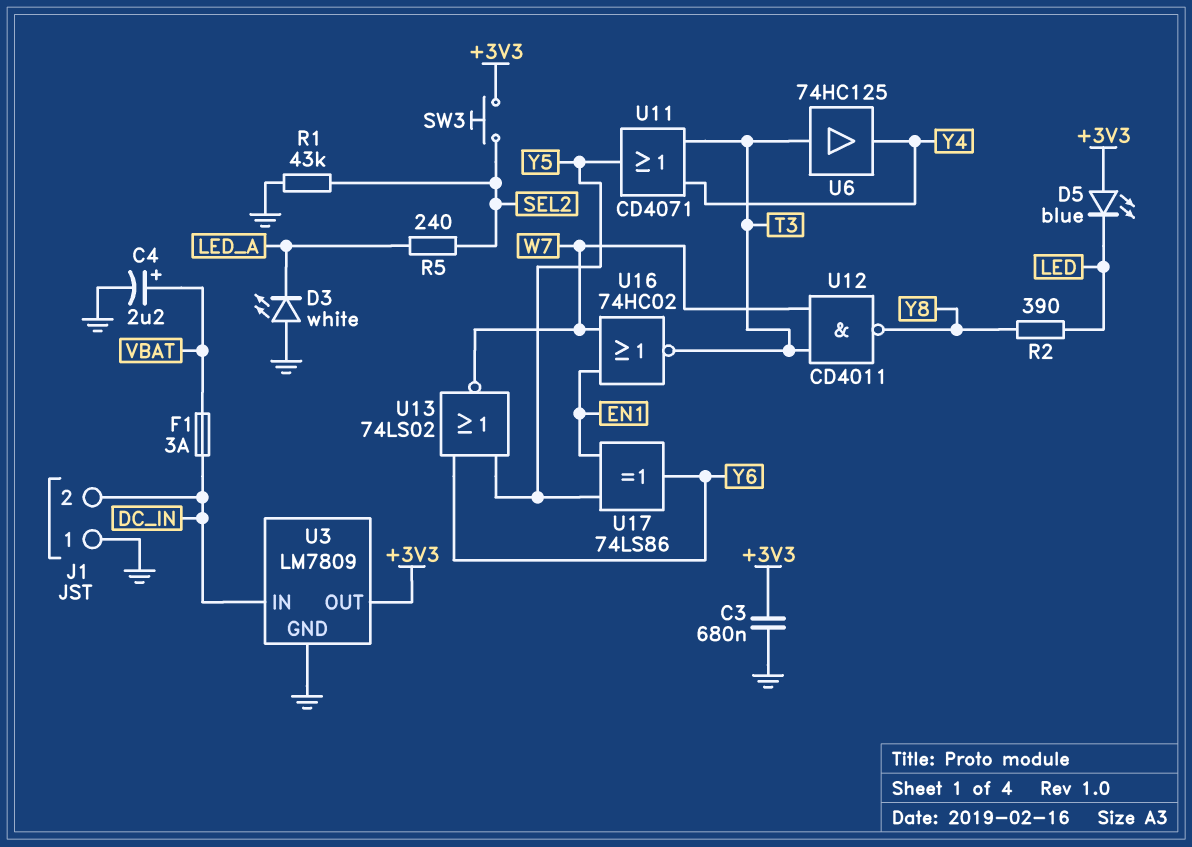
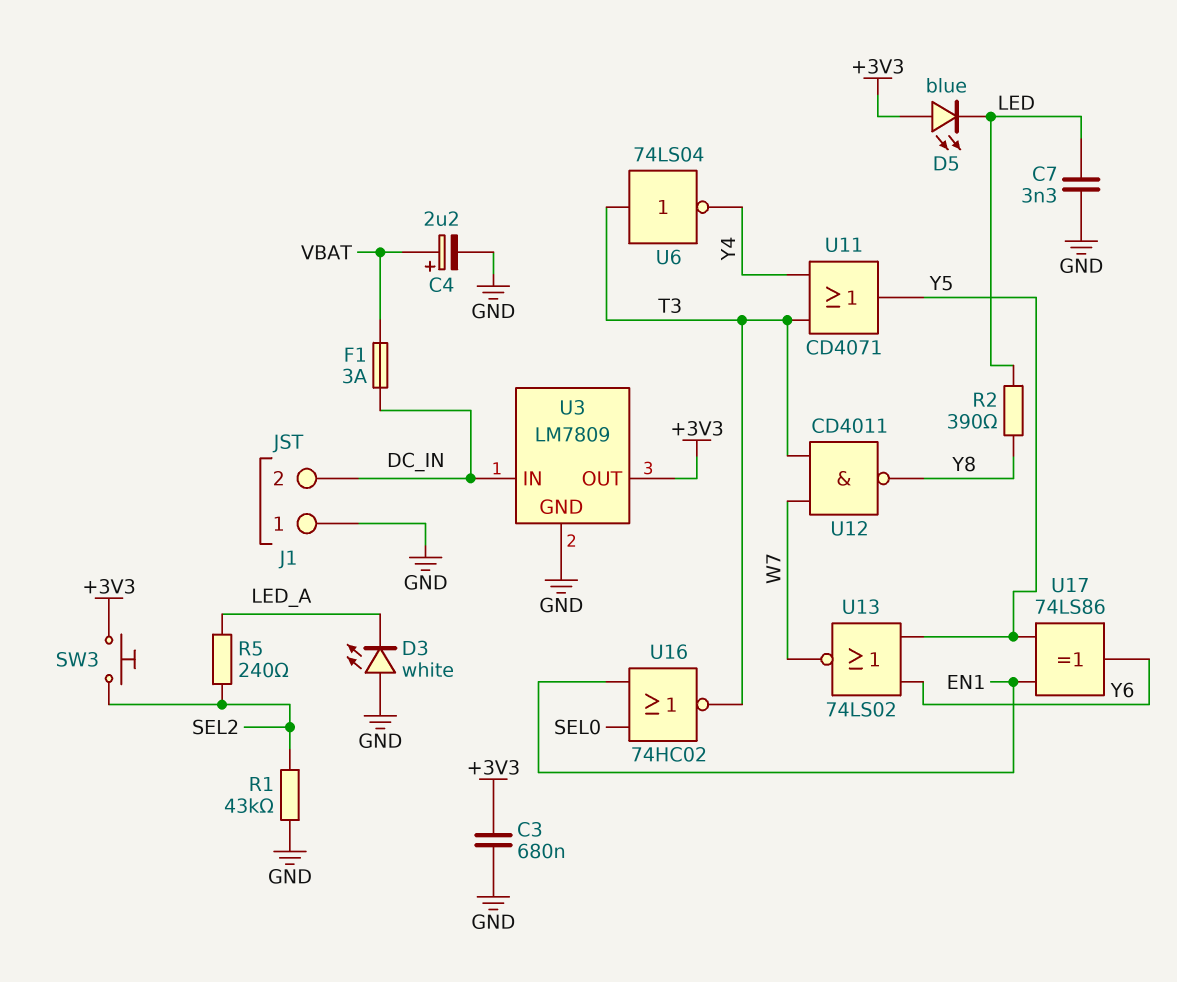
C7: none -> 3.3nF (GND, LED)
U6: buffer 74HC125 (in T3, out Y4) -> NOT 74LS04 (in T3, out Y4)
U16: NOR 74HC02 (in EN1, in W7, out T3) -> NOR 74HC02 (in EN1, in SEL0, out T3)

